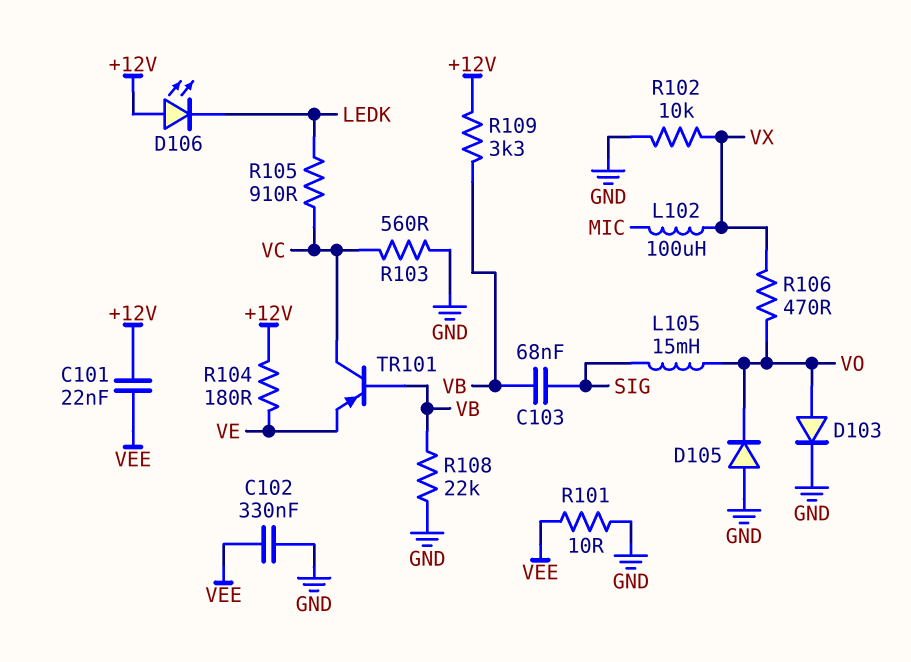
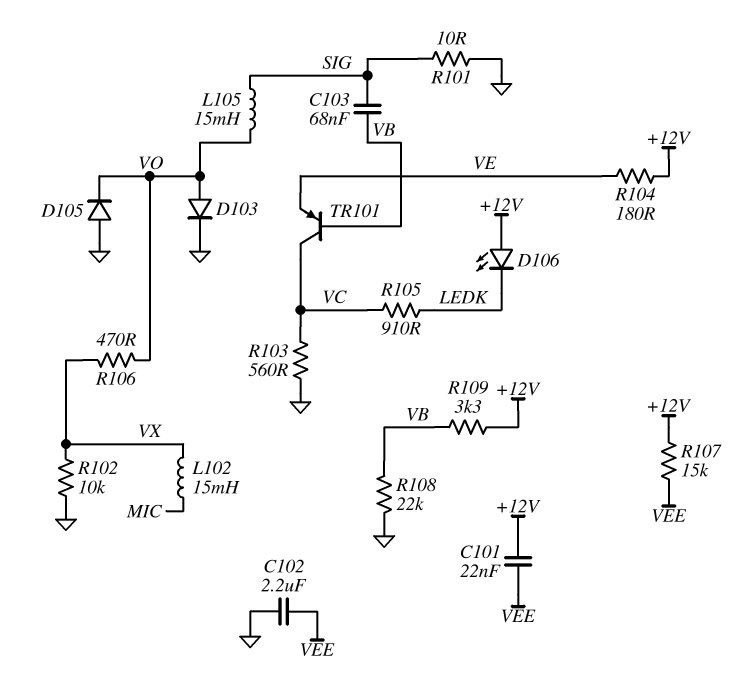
C102: 330nF (GND, VEE) -> 2.2uF (GND, VEE)
L102: 100uH (MIC, VX) -> 15mH (MIC, VX)
R101: 10 (GND, VEE) -> 10 (GND, SIG)
R107: none -> 15k (+12V, VEE)

